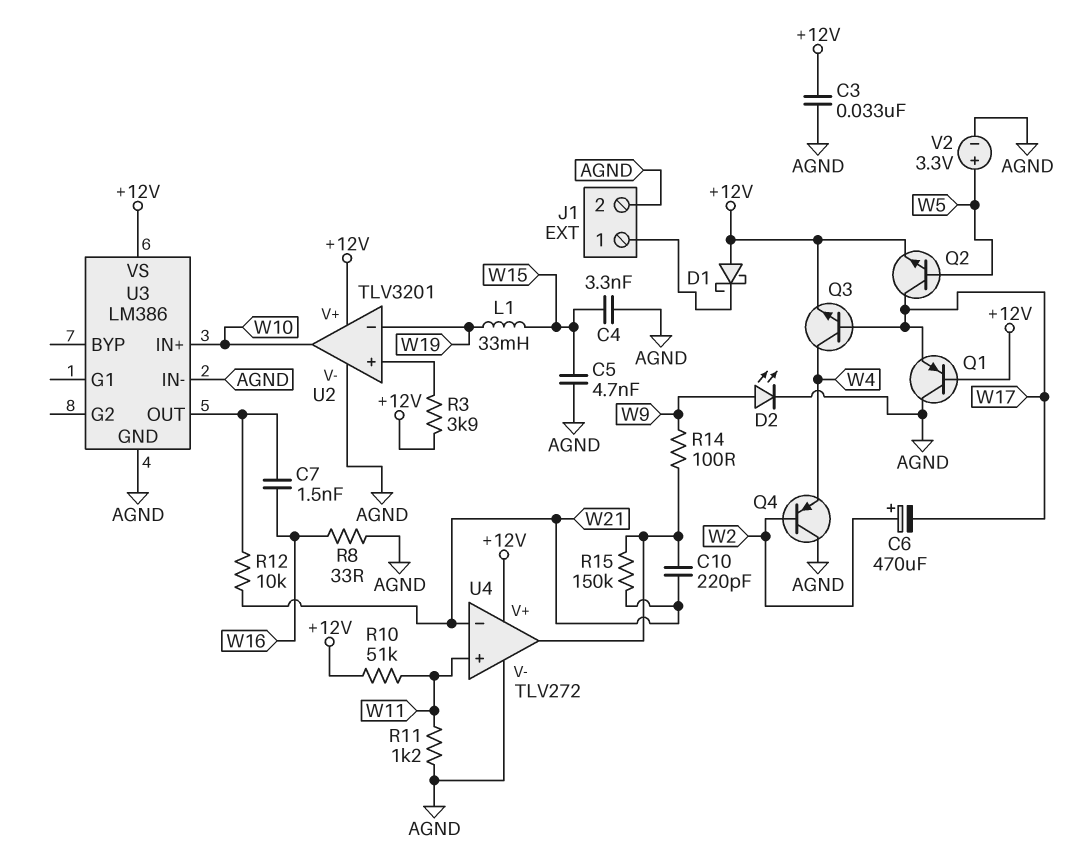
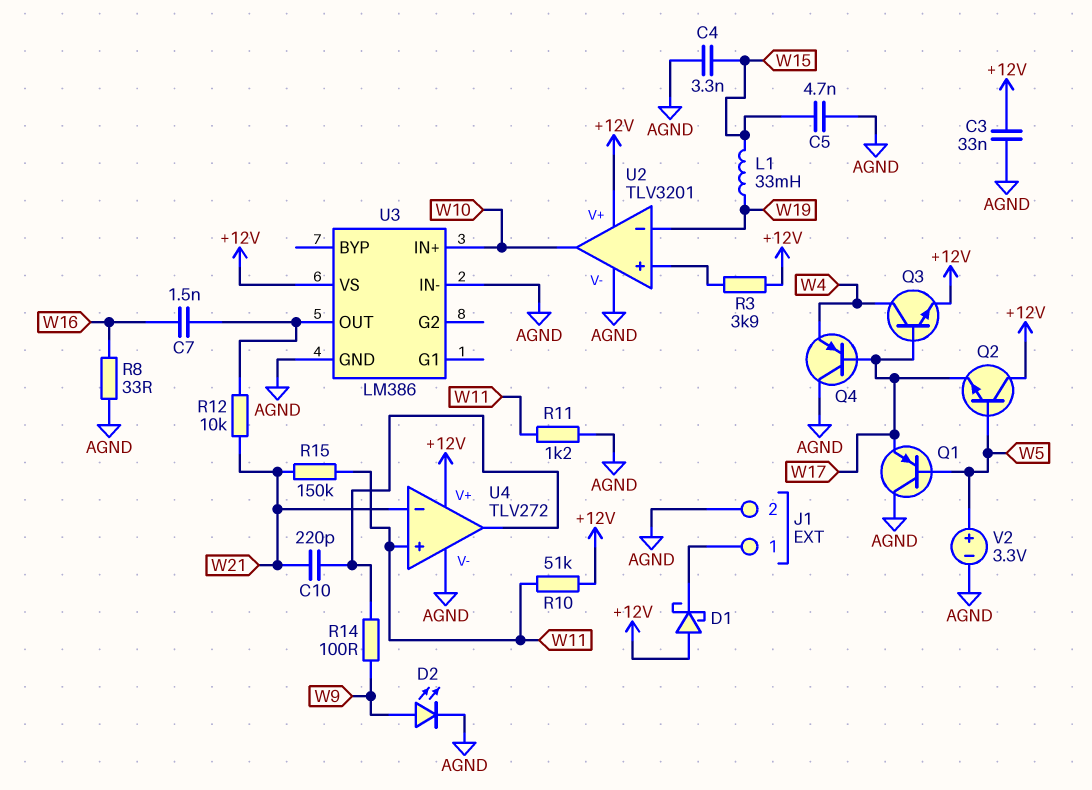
C6: 470uF (plus W2, minus W17) -> none
Q1: PNP (B +12V, C AGND, E W17) -> PNP (B W5, C AGND, E W17)
Q2: NPN (B W5, C W17, E +12V) -> NPN (B W5, C +12V, E W17)
Q4: PNP (B W2, C AGND, E W4) -> PNP (B W17, C AGND, E W4)
R15: 150k (U4/out, W21) -> 150k (W11, W21)

